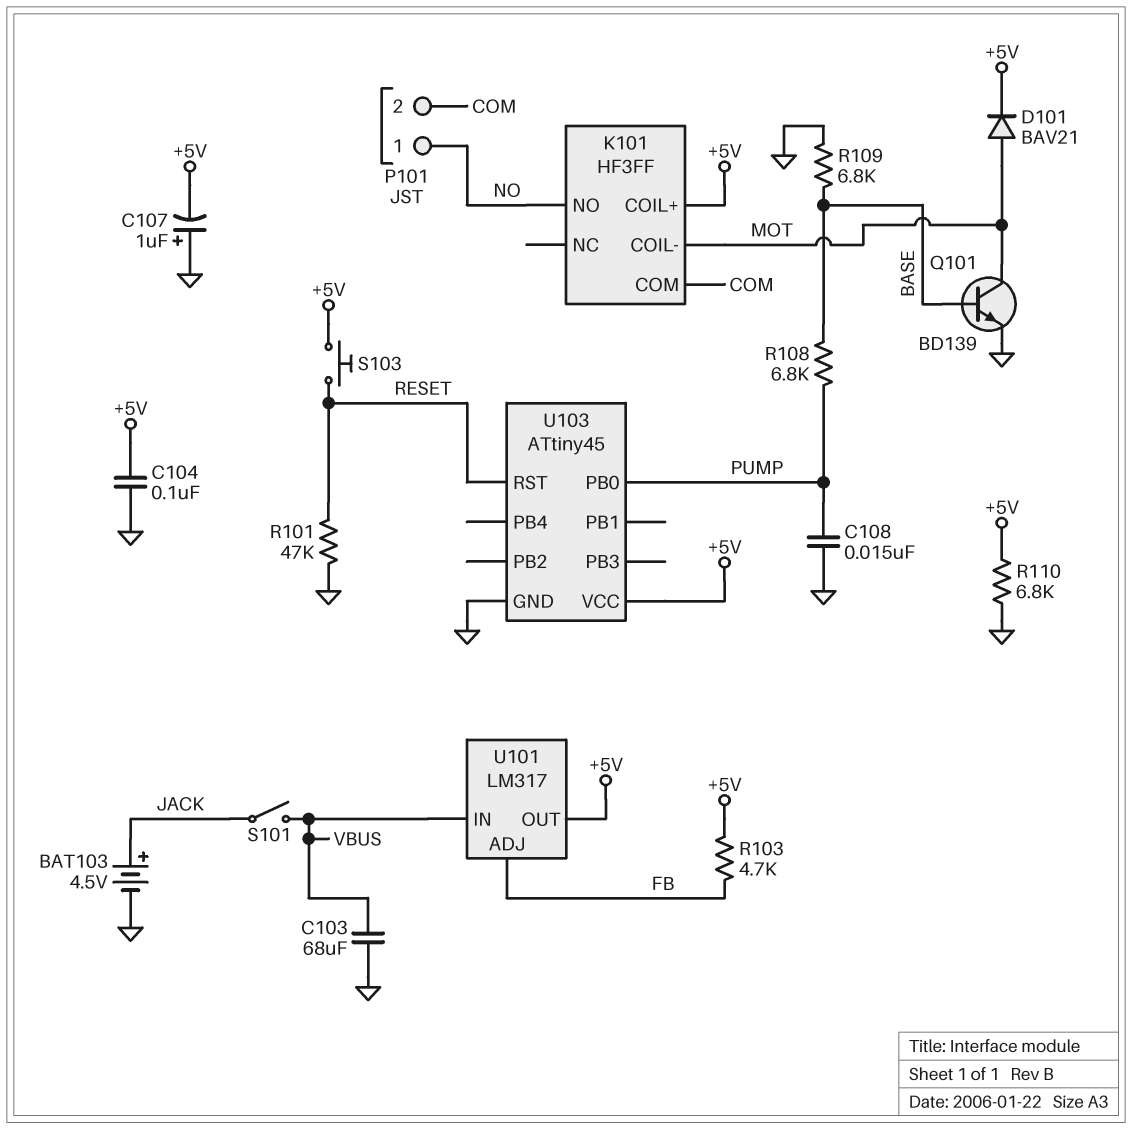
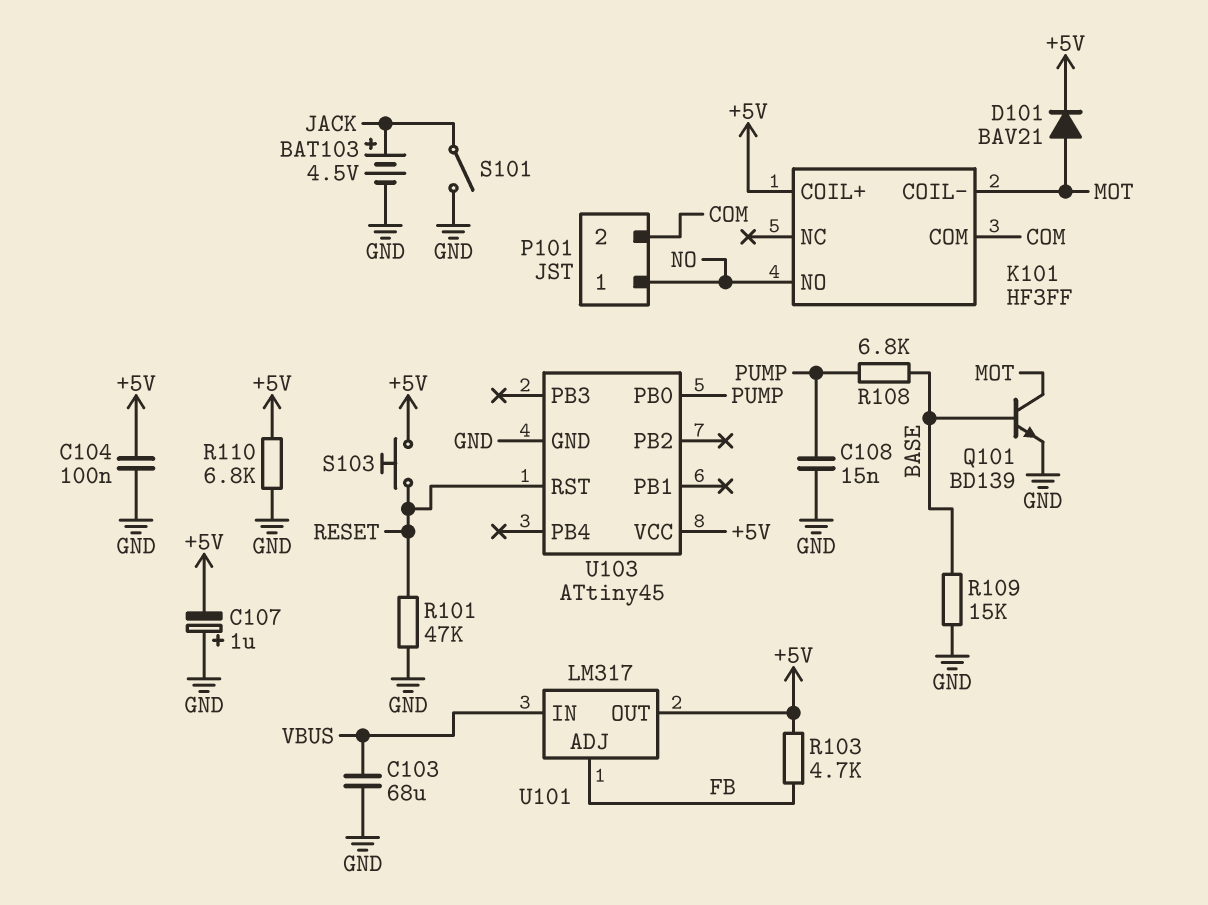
R109: 6.8k (BASE, GND) -> 15k (BASE, GND)
S101: switch (JACK, VBUS) -> switch (GND, JACK)

